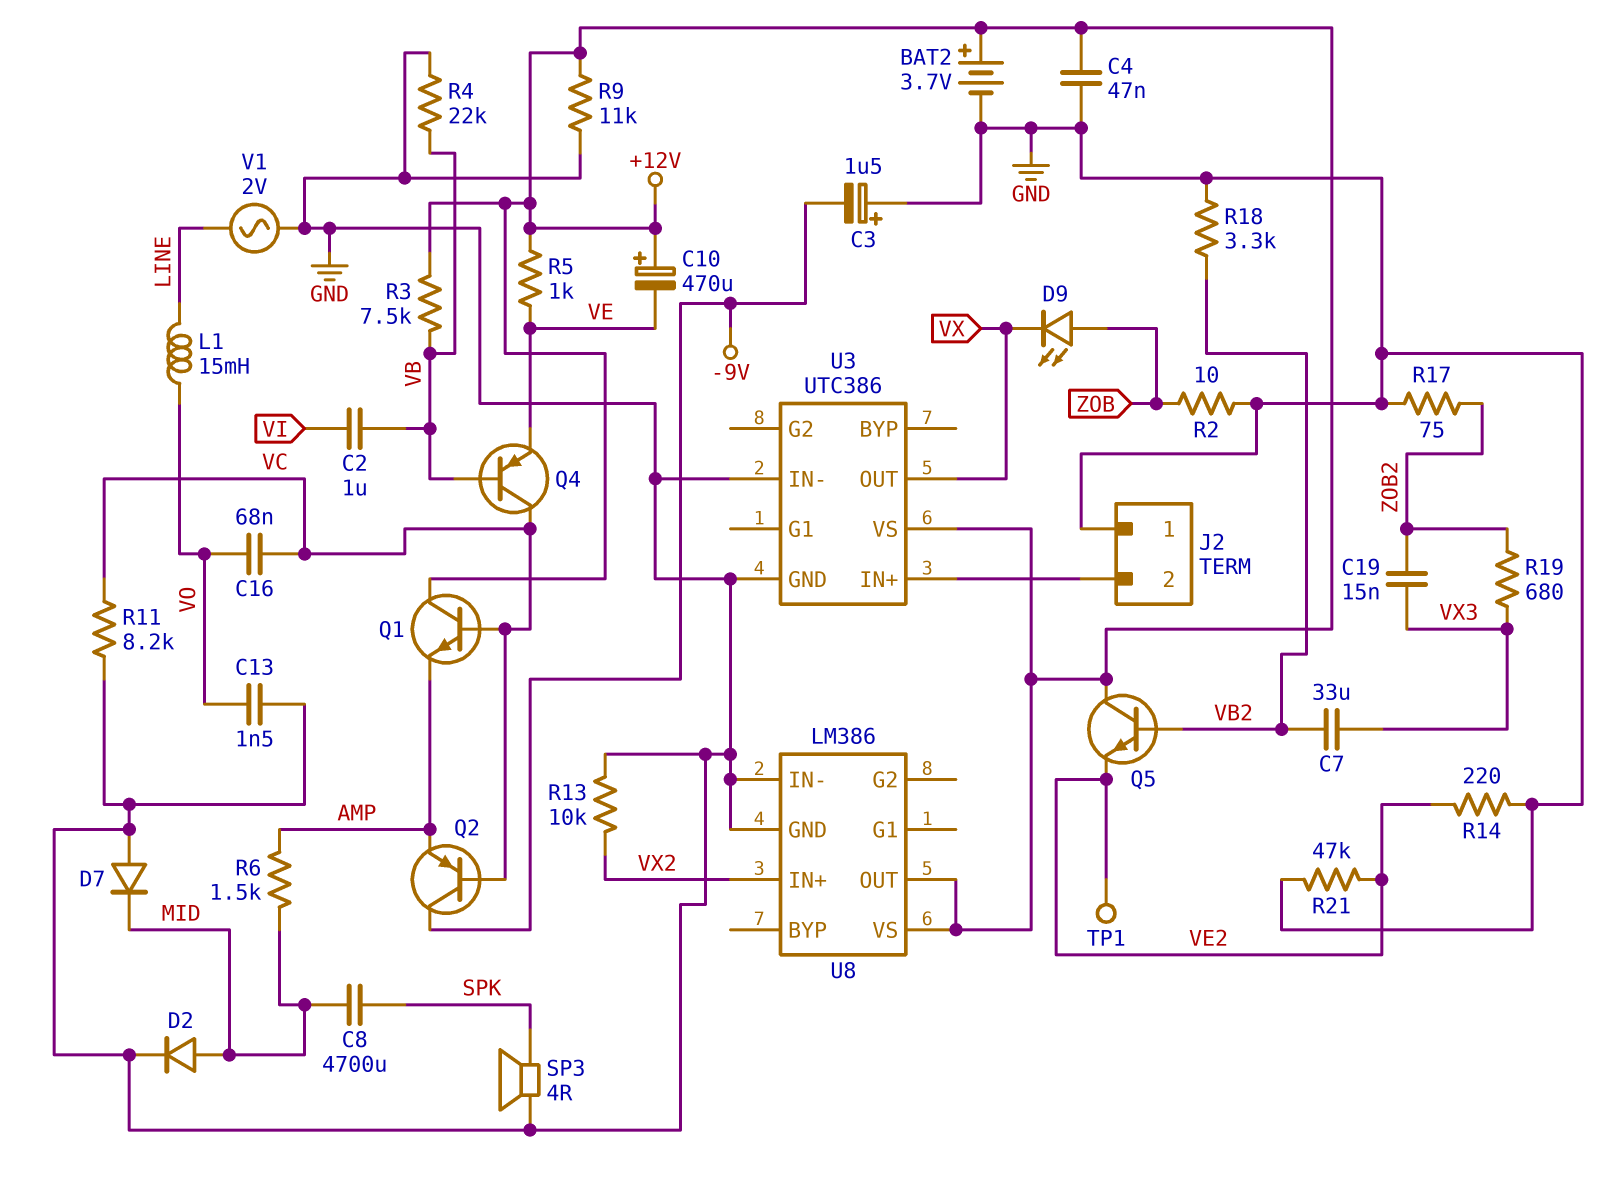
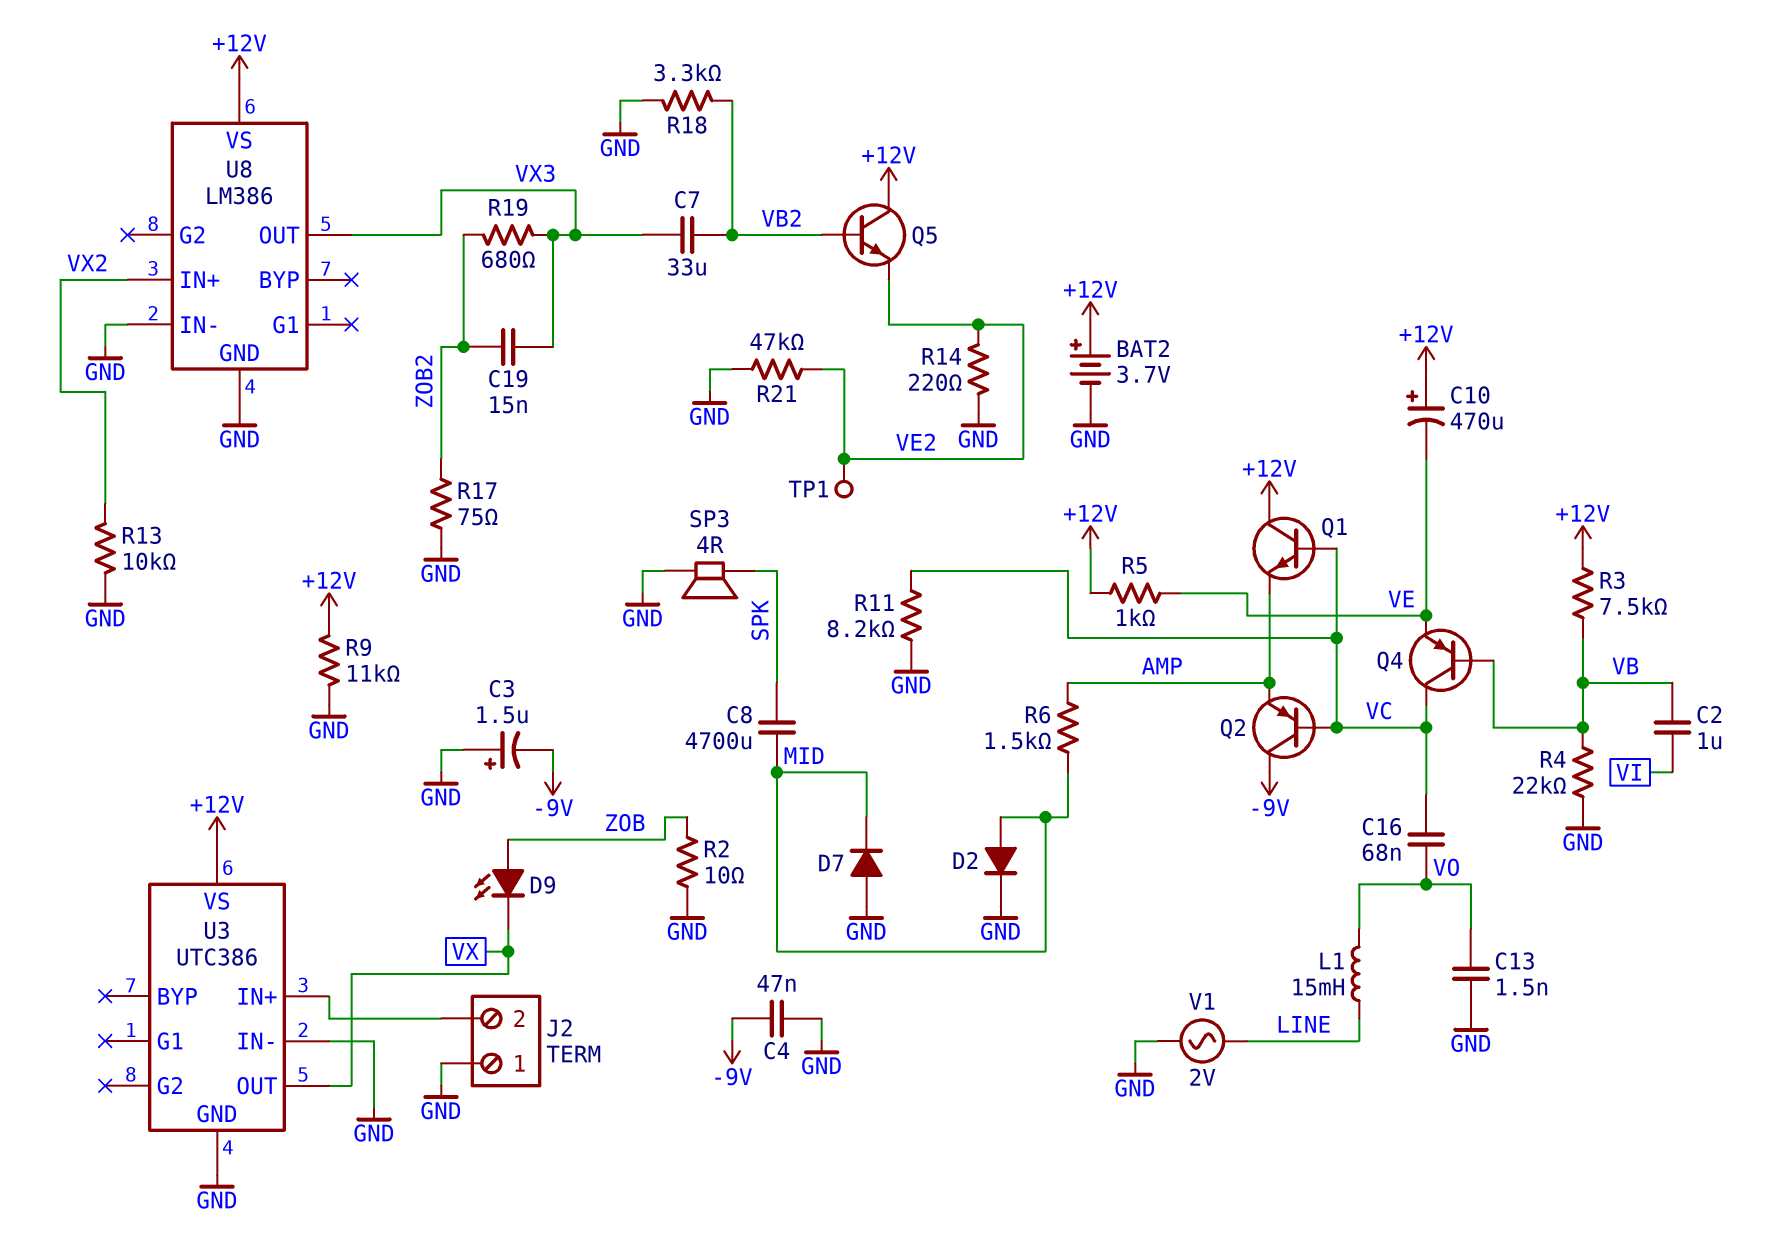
C4: 47nF (+12V, GND) -> 47nF (-9V, GND)
U8 pin OUT: +12V -> VX3

